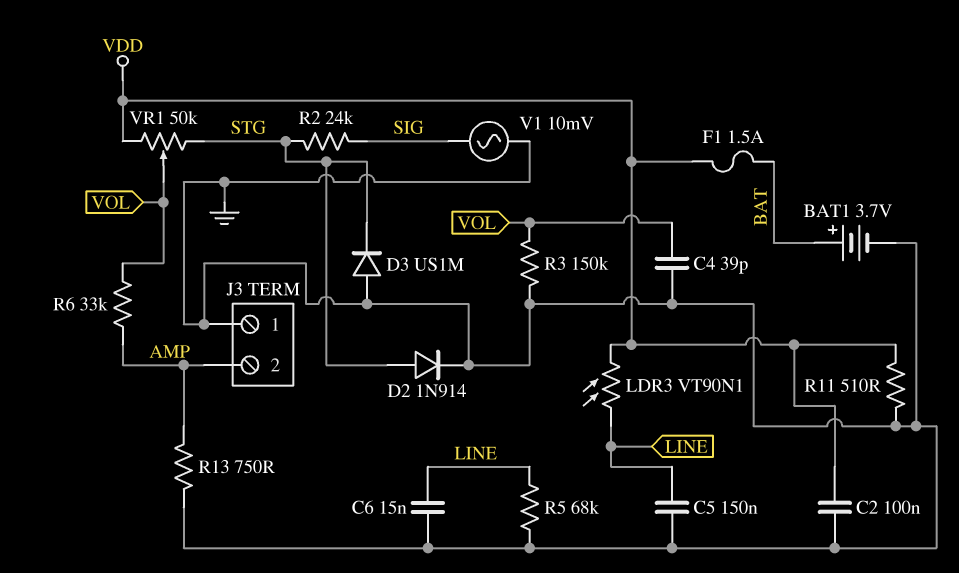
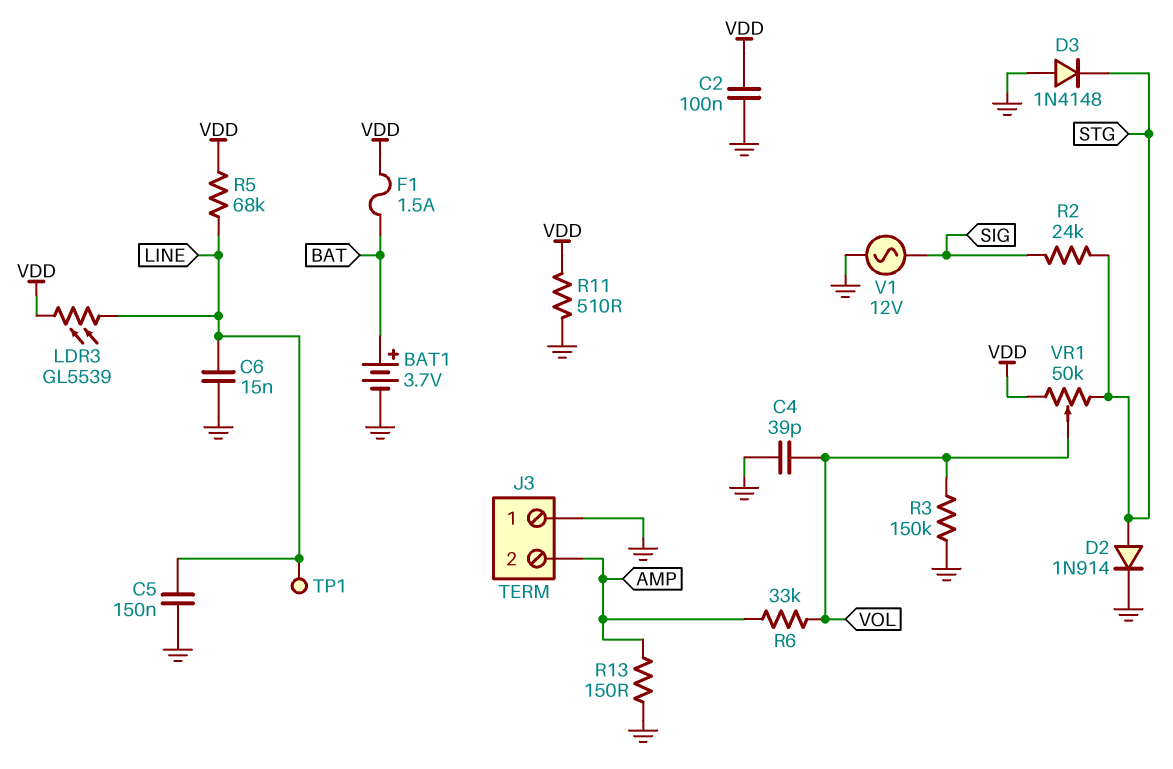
D3: diode US1M (A GND, K STG) -> diode 1N4148 (A GND, K STG)
LDR3: VT90N1 (LINE, VDD) -> GL5539 (LINE, VDD)
R5: 68k (GND, LINE) -> 68k (LINE, VDD)
R13: 750 (AMP, GND) -> 150 (AMP, GND)
TP1: none -> test point (LINE)
V1: AC 10mV (GND, SIG) -> AC 12V (GND, SIG)

